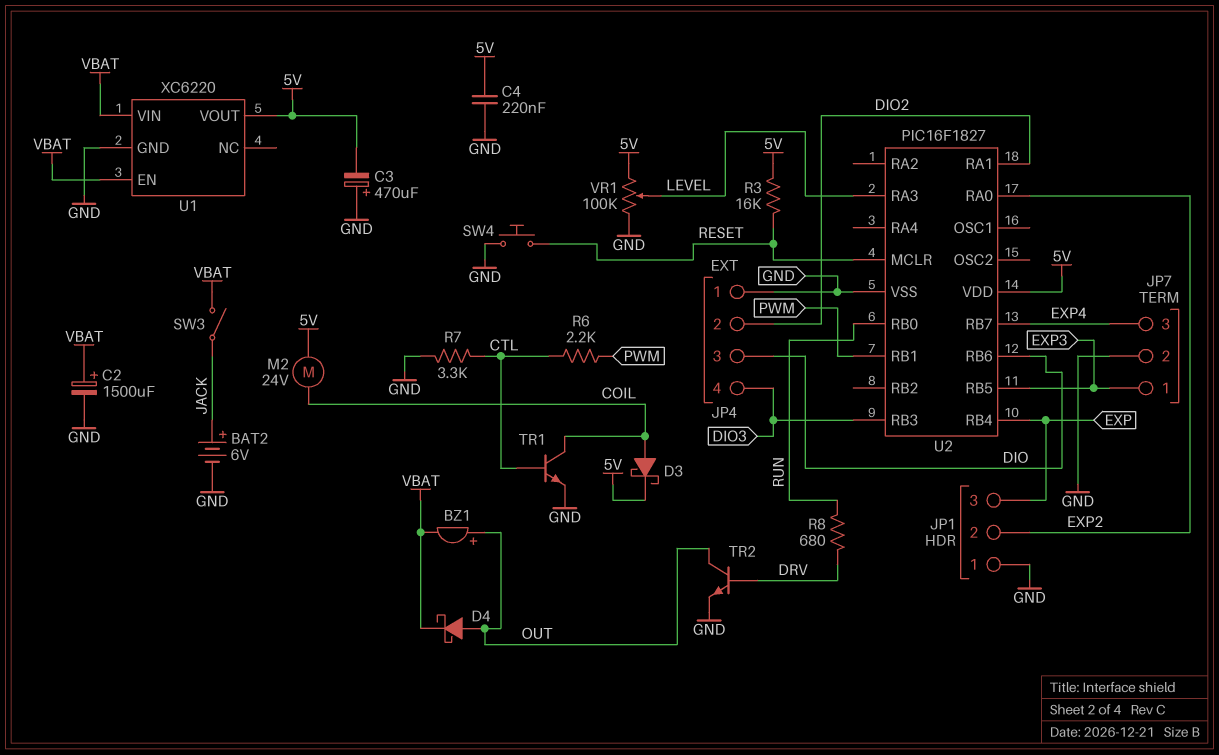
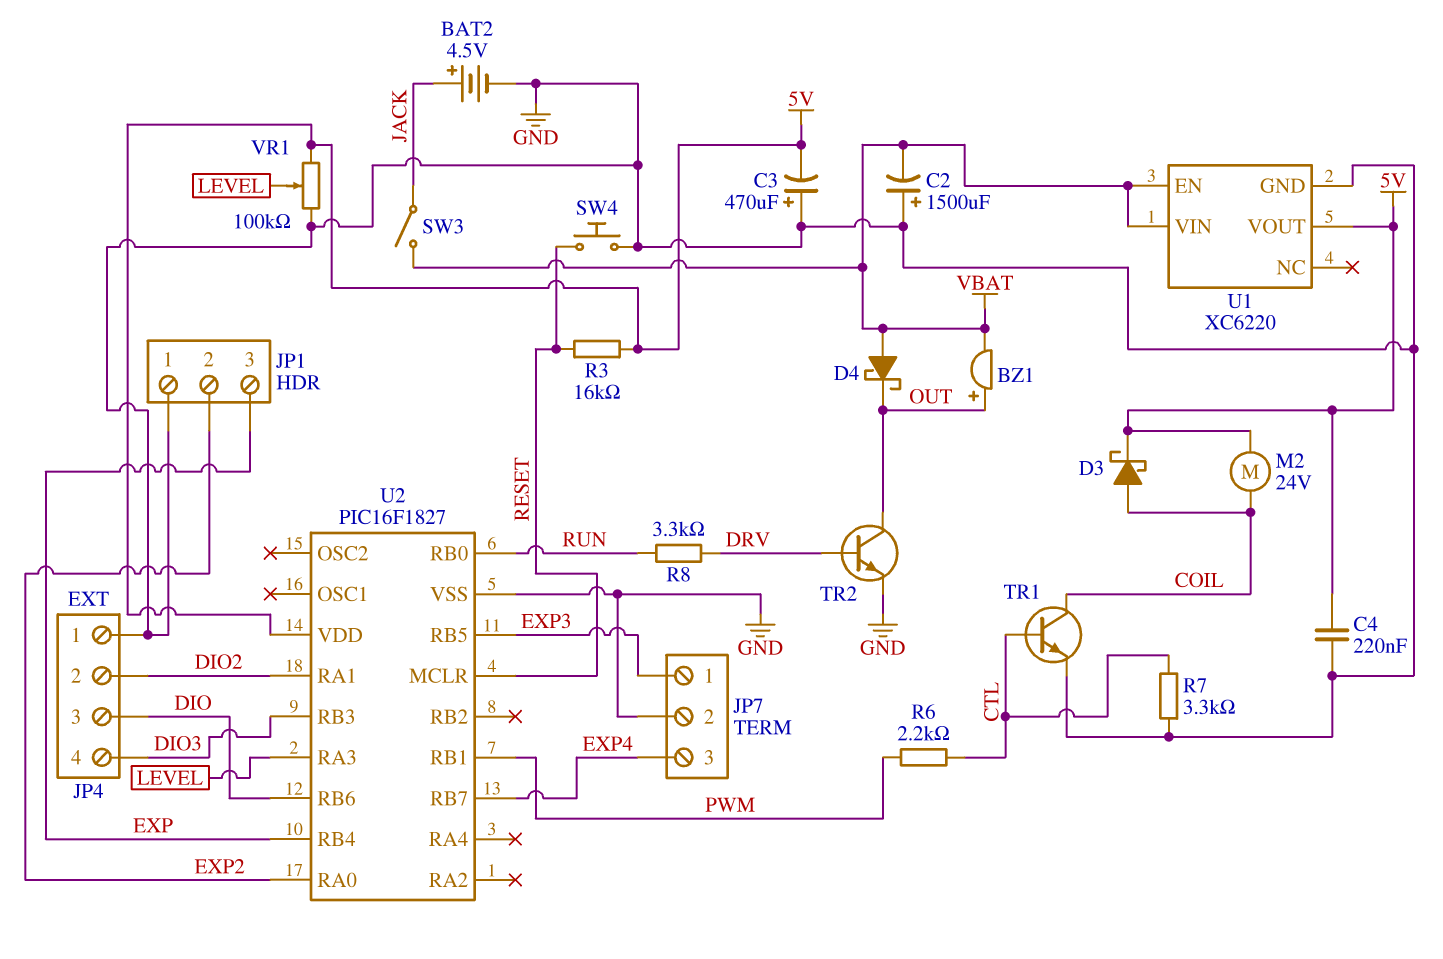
BAT2: 6V (plus JACK, minus GND) -> 4.5V (plus JACK, minus GND)
C2: 1500uF (plus VBAT, minus GND) -> 1500uF (plus GND, minus VBAT)
D4: schottky (A OUT, K VBAT) -> schottky (A VBAT, K OUT)
R8: 680 (DRV, RUN) -> 3.3k (DRV, RUN)

